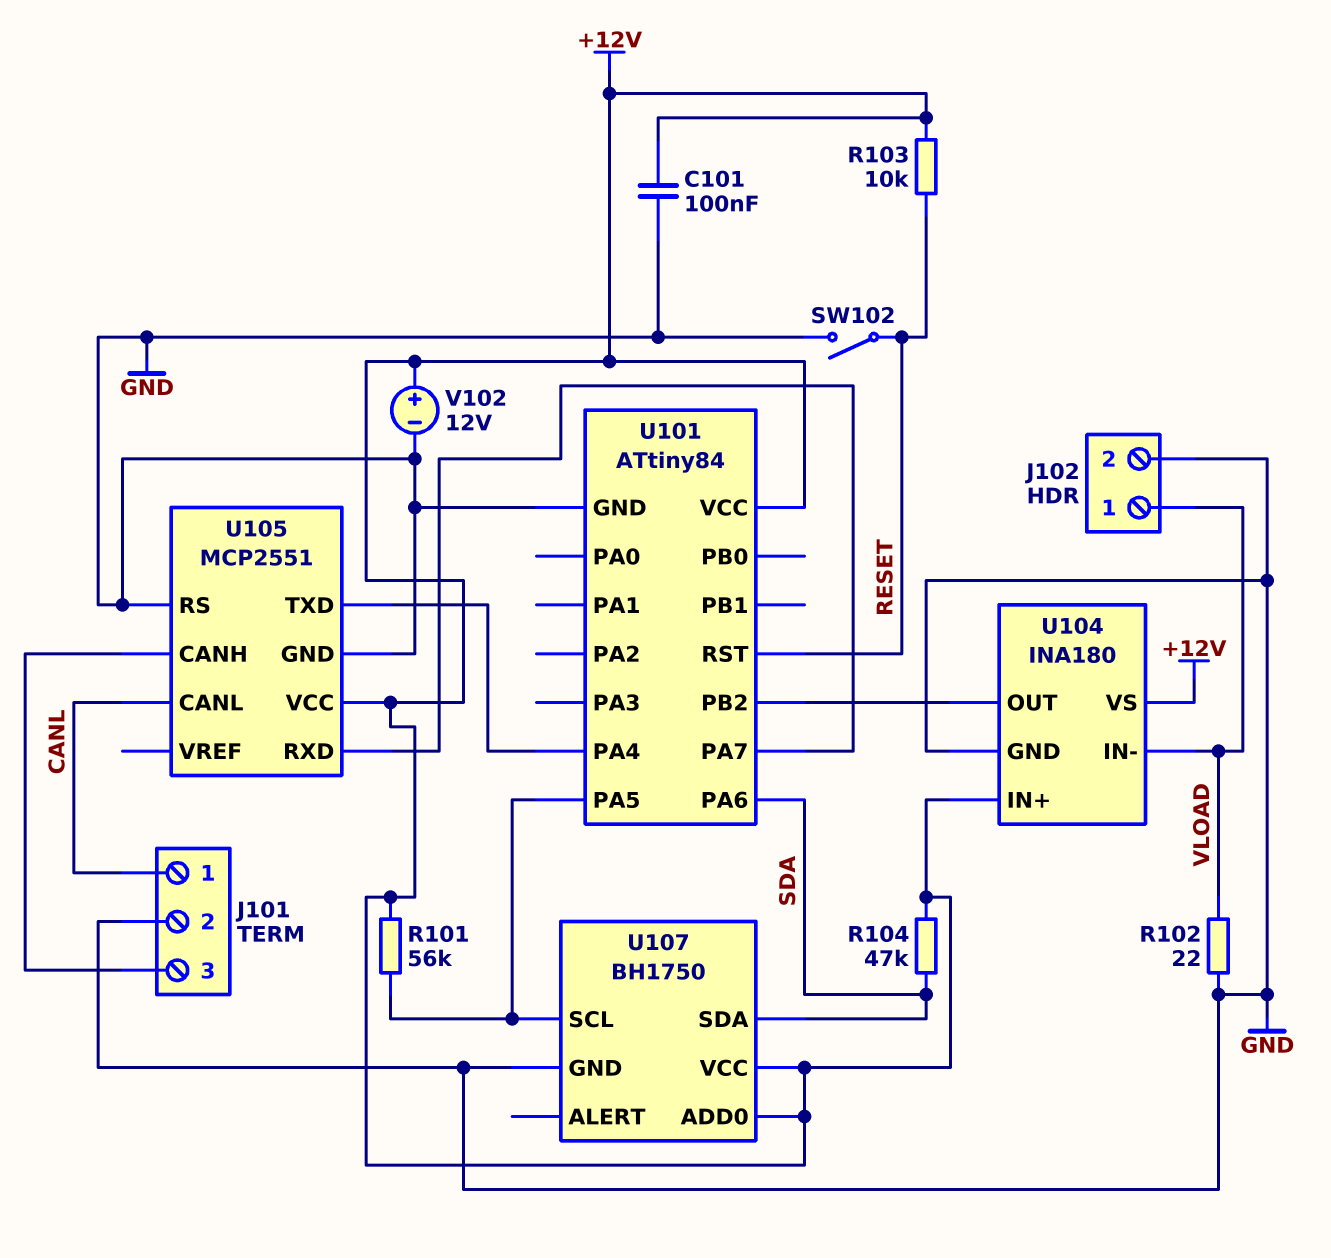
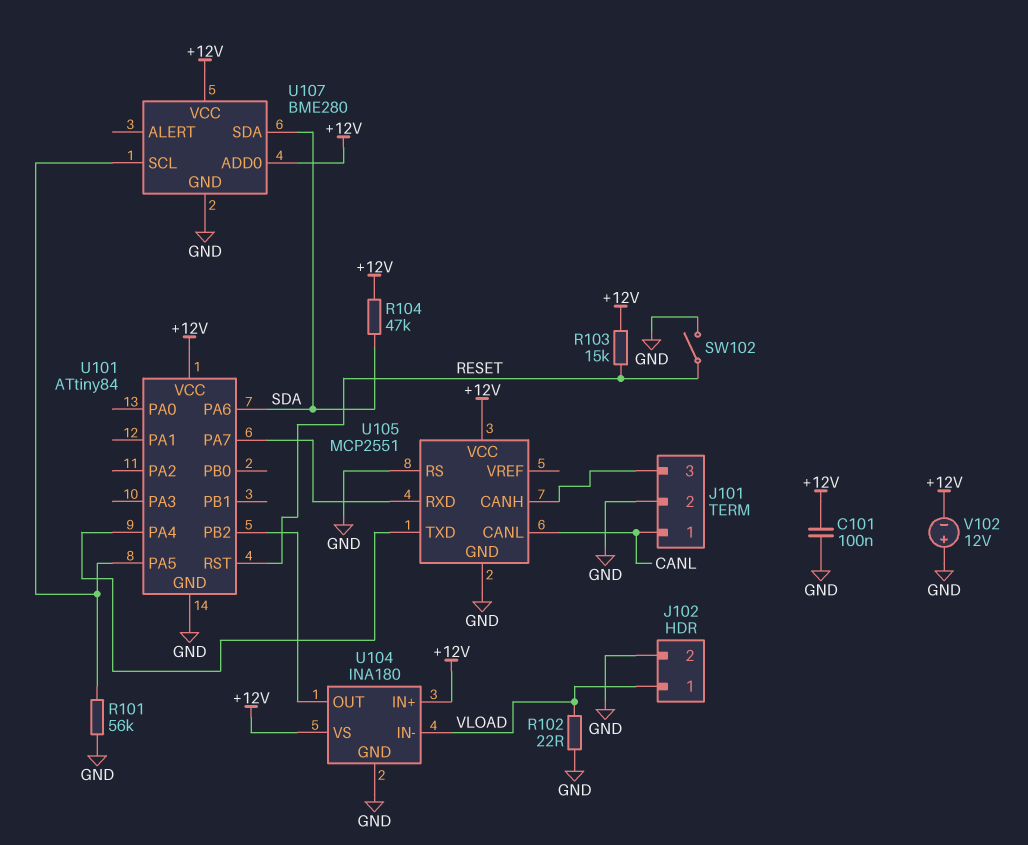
R101: 56k (+12V, U101/PA5) -> 56k (GND, U101/PA5)
R103: 10k (+12V, RESET) -> 15k (+12V, RESET)
U107: BH1750 -> BME280
V102: 12V (plus +12V, minus GND) -> 12V (plus GND, minus +12V)

